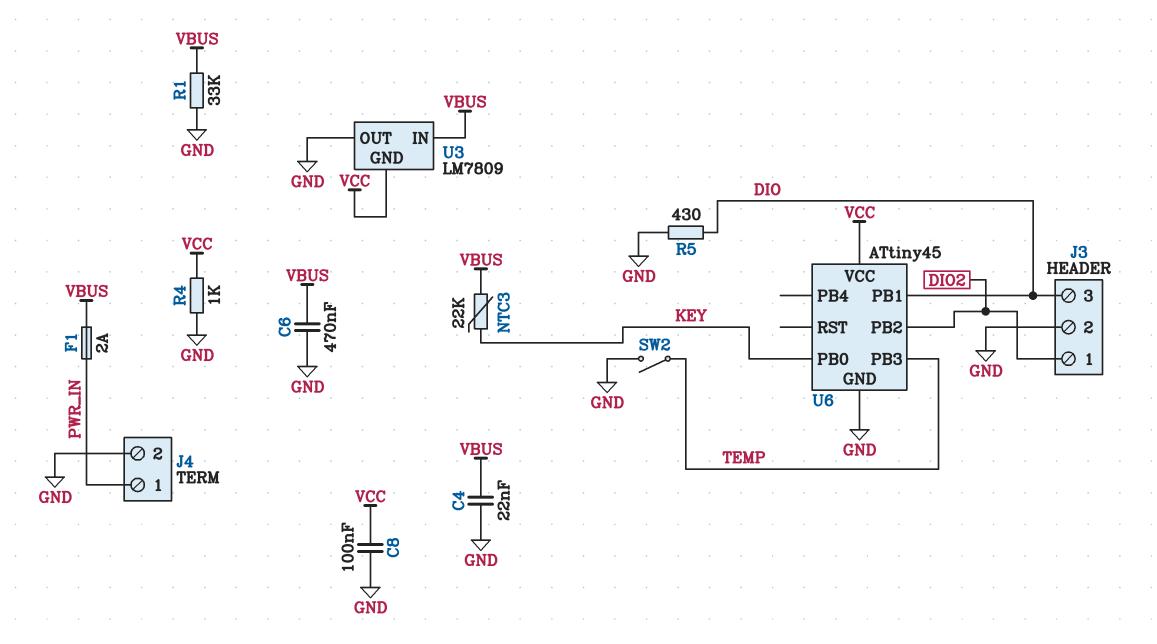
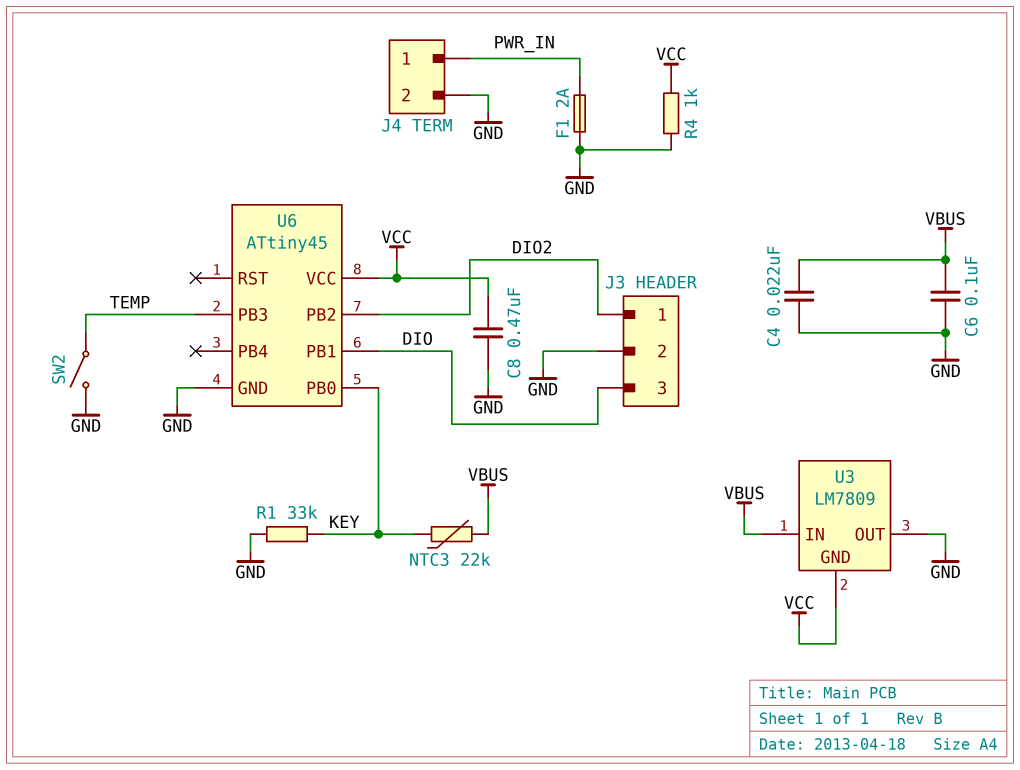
C6: 470nF (GND, VBUS) -> 100nF (GND, VBUS)
C8: 100nF (GND, VCC) -> 470nF (GND, VCC)
F1: 2A (PWR_IN, VBUS) -> 2A (GND, PWR_IN)
R1: 33k (GND, VBUS) -> 33k (GND, KEY)
R5: 430 (DIO, GND) -> none

